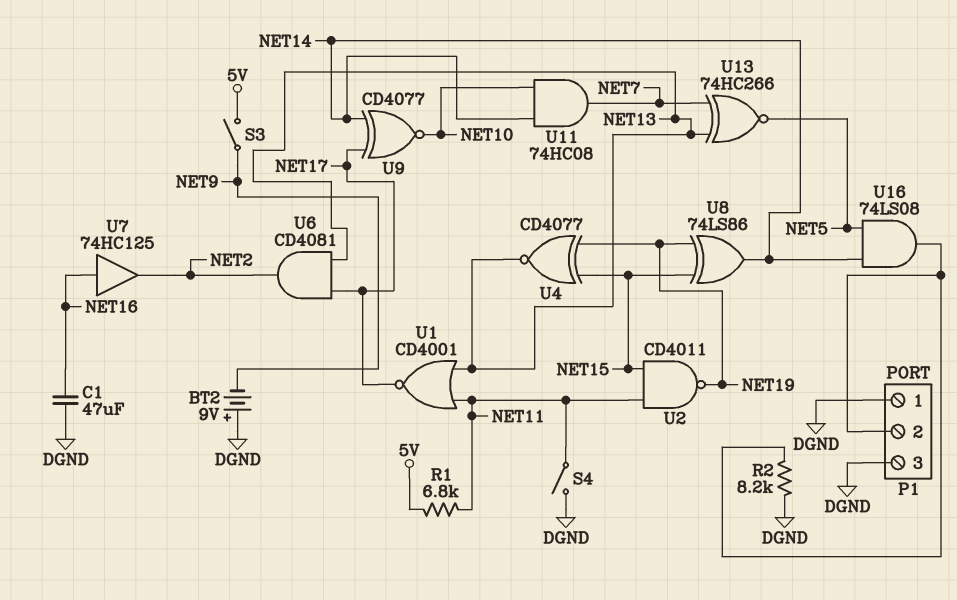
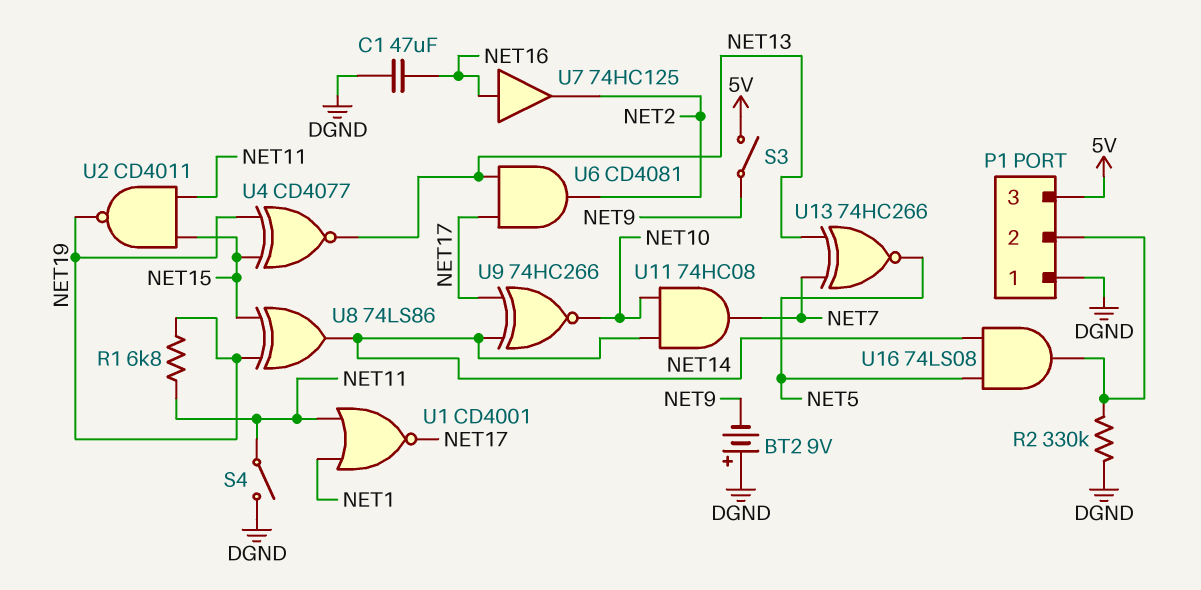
P1 pin 3: DGND -> 5V
R1: 6.8k (5V, NET11) -> 6.8k (NET11, NET19)
R2: 8.2k (DGND, P1/2) -> 330k (DGND, P1/2)
U1: NOR CD4001 (in NET11, in NET13, out NET17) -> NOR CD4001 (in NET1, in NET11, out NET17)
U9: XNOR CD4077 (in NET14, in NET17, out NET10) -> XNOR 74HC266 (in NET14, in NET17, out NET10)

